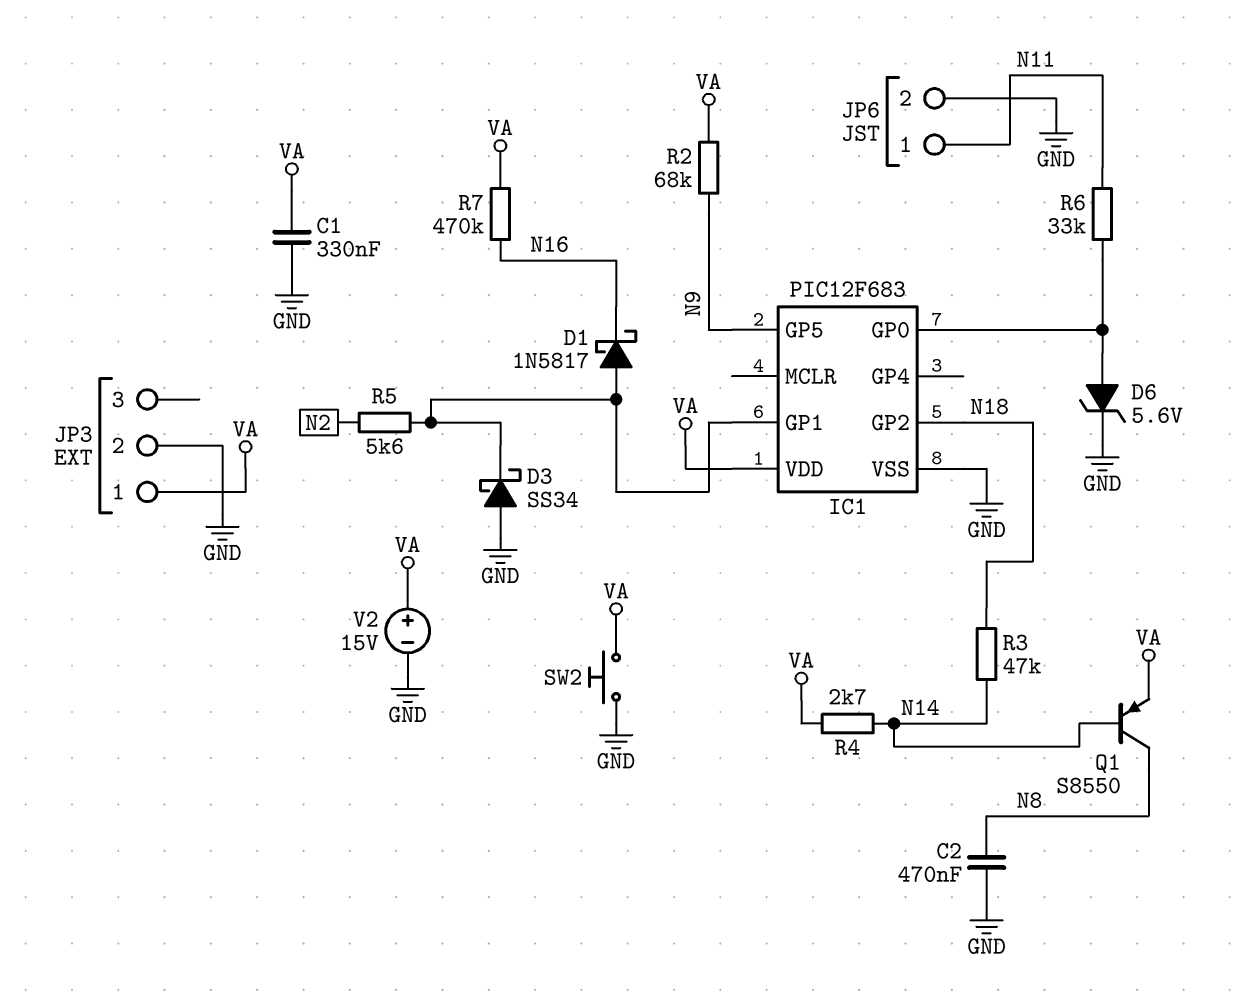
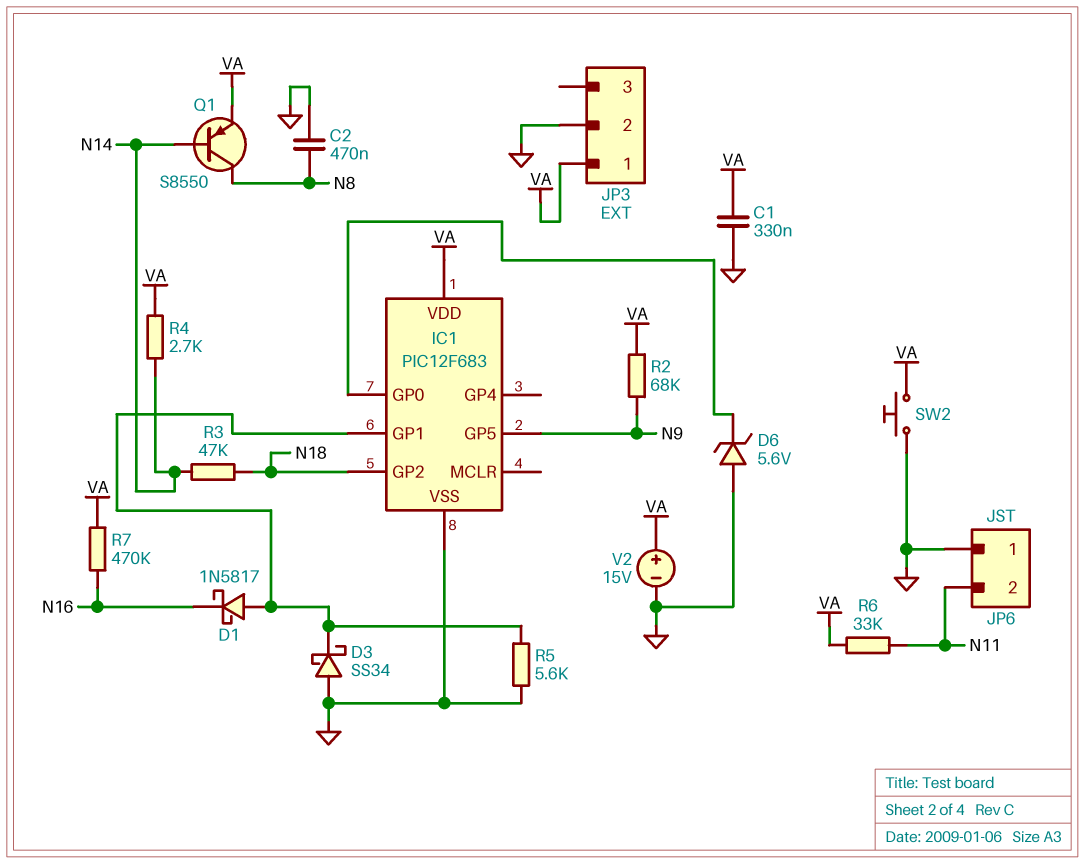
D6: zener 5.6V (A IC1/GP0, K GND) -> zener 5.6V (A GND, K IC1/GP0)
JP6 pin 1: N11 -> GND
JP6 pin 2: GND -> N11
R5: 5.6k (IC1/GP1, N2) -> 5.6k (GND, IC1/GP1)
R6: 33k (IC1/GP0, N11) -> 33k (N11, VA)

